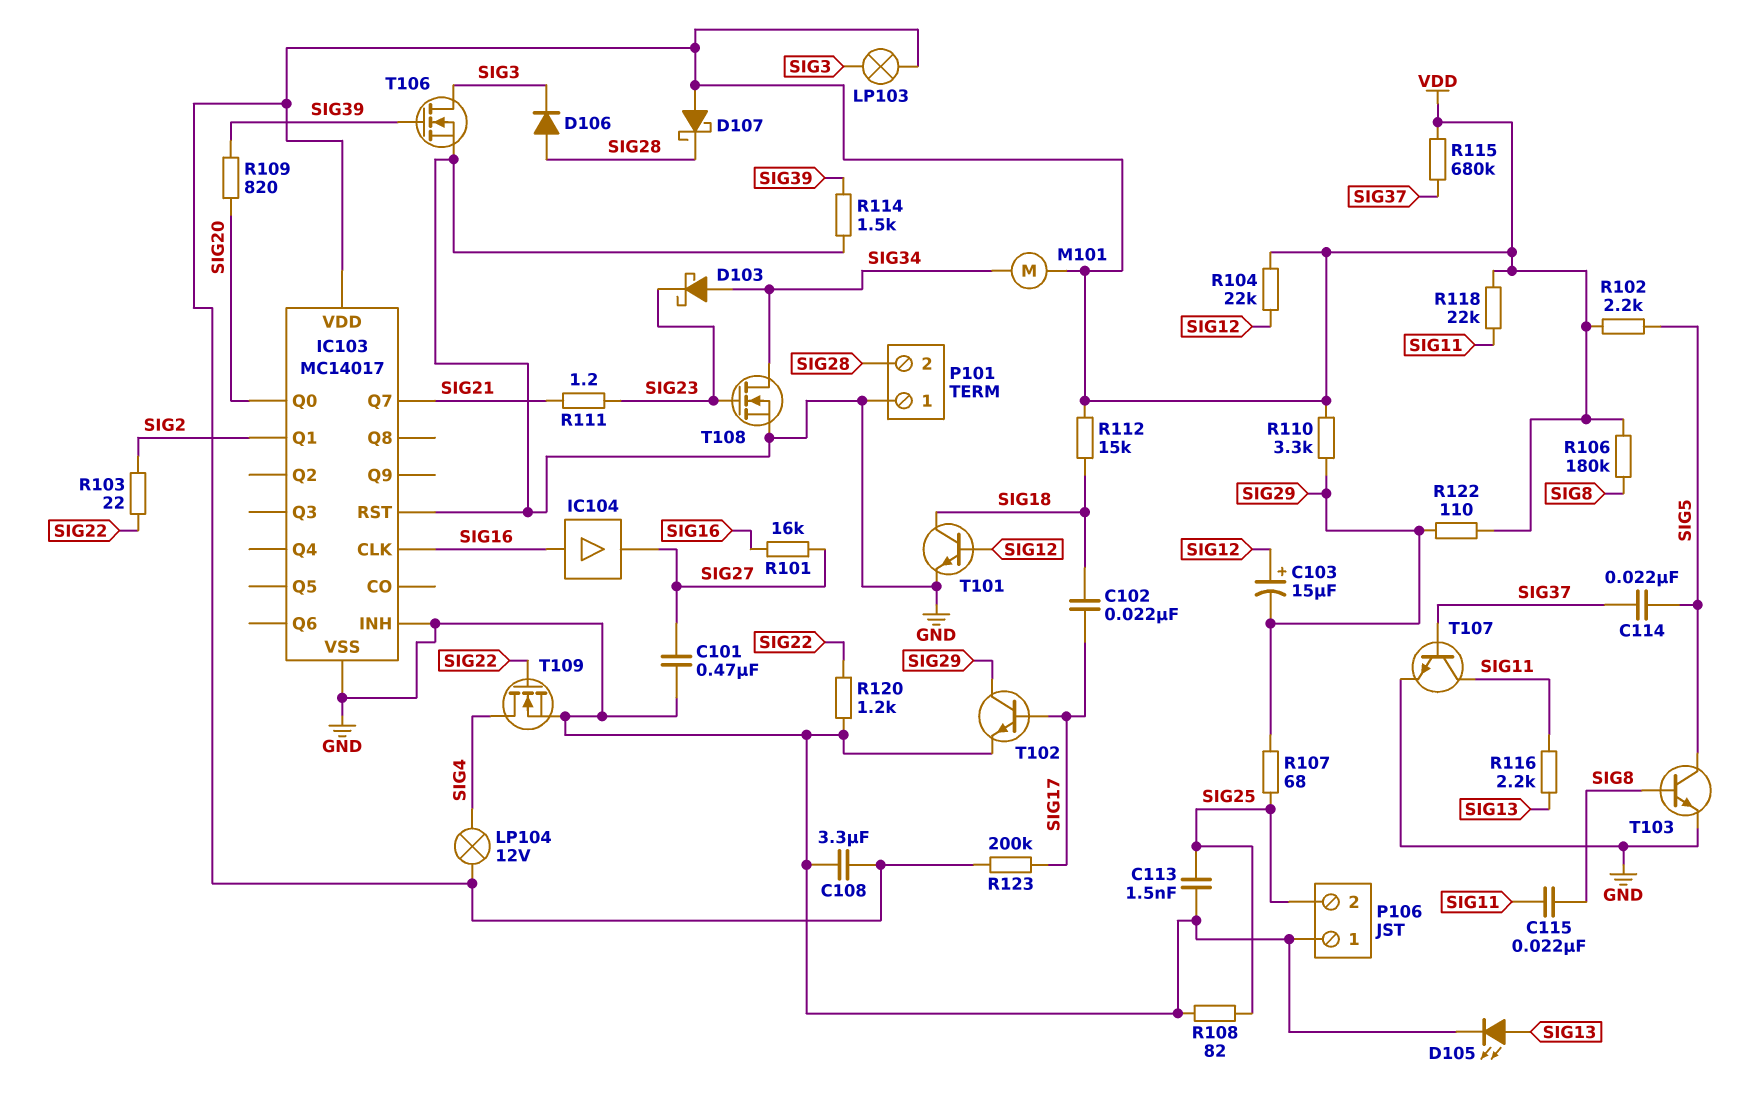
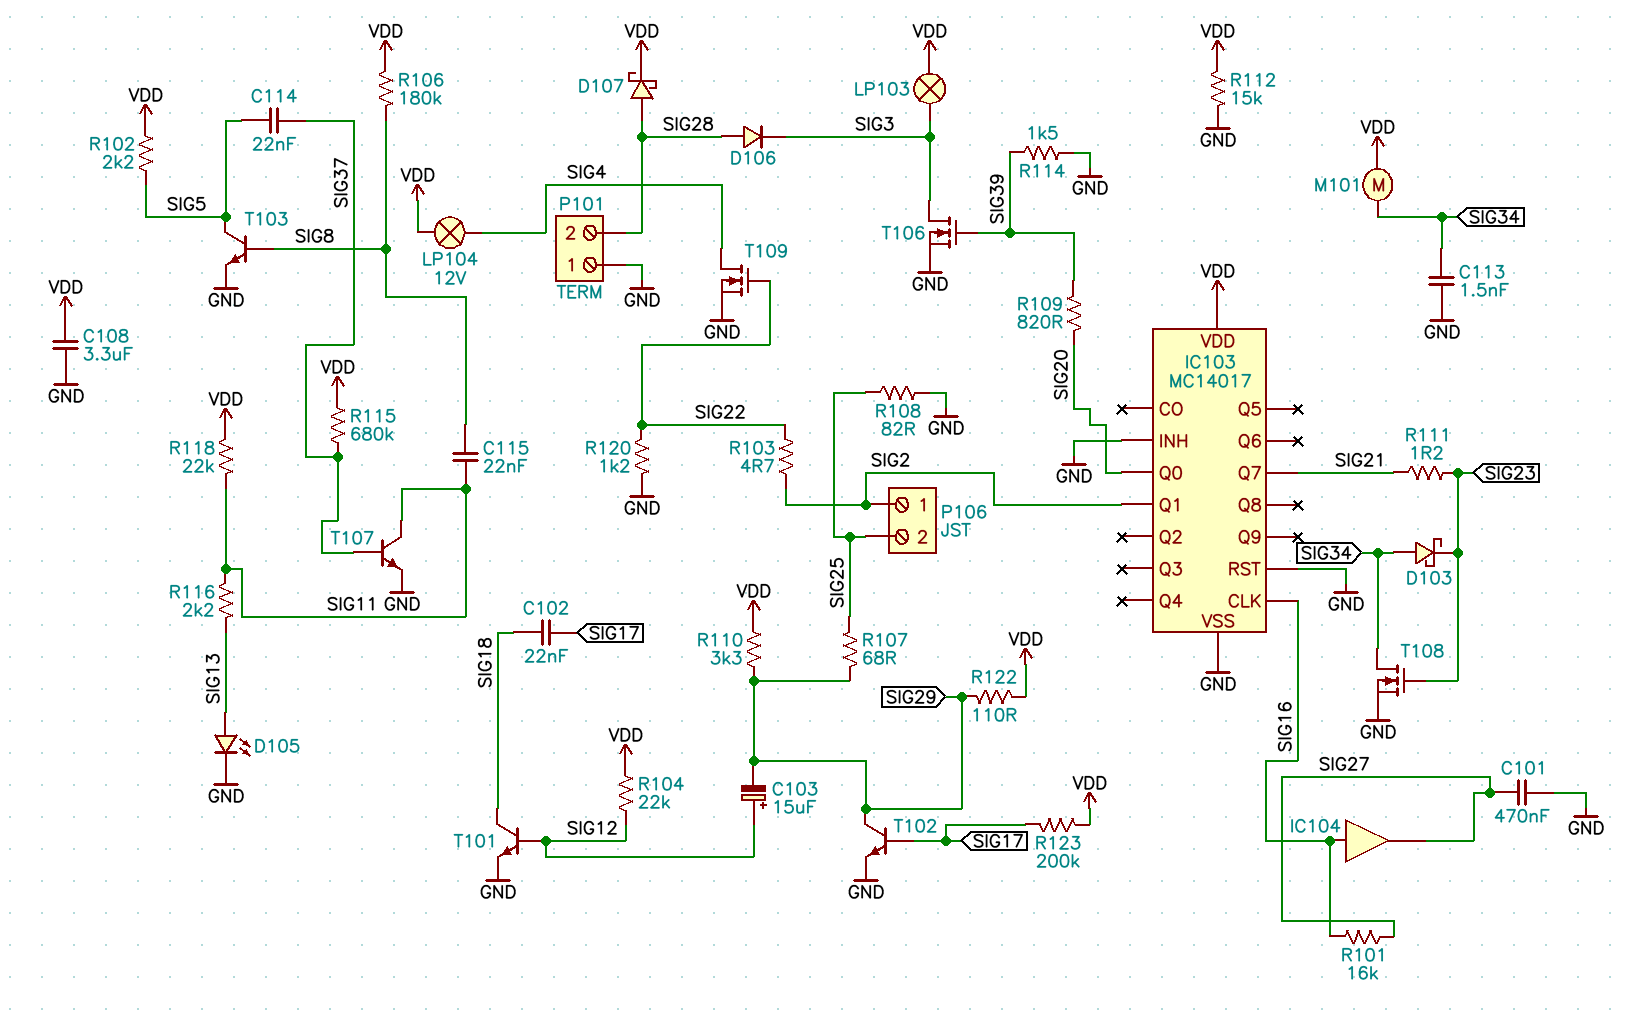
C113: 1.5nF (GND, SIG25) -> 1.5nF (GND, SIG34)
D107: schottky (A VDD, K SIG28) -> schottky (A SIG28, K VDD)
P106 pin 1: GND -> SIG2
R103: 22 (SIG2, SIG22) -> 4.7 (SIG2, SIG22)
R112: 15k (SIG18, VDD) -> 15k (GND, VDD)

